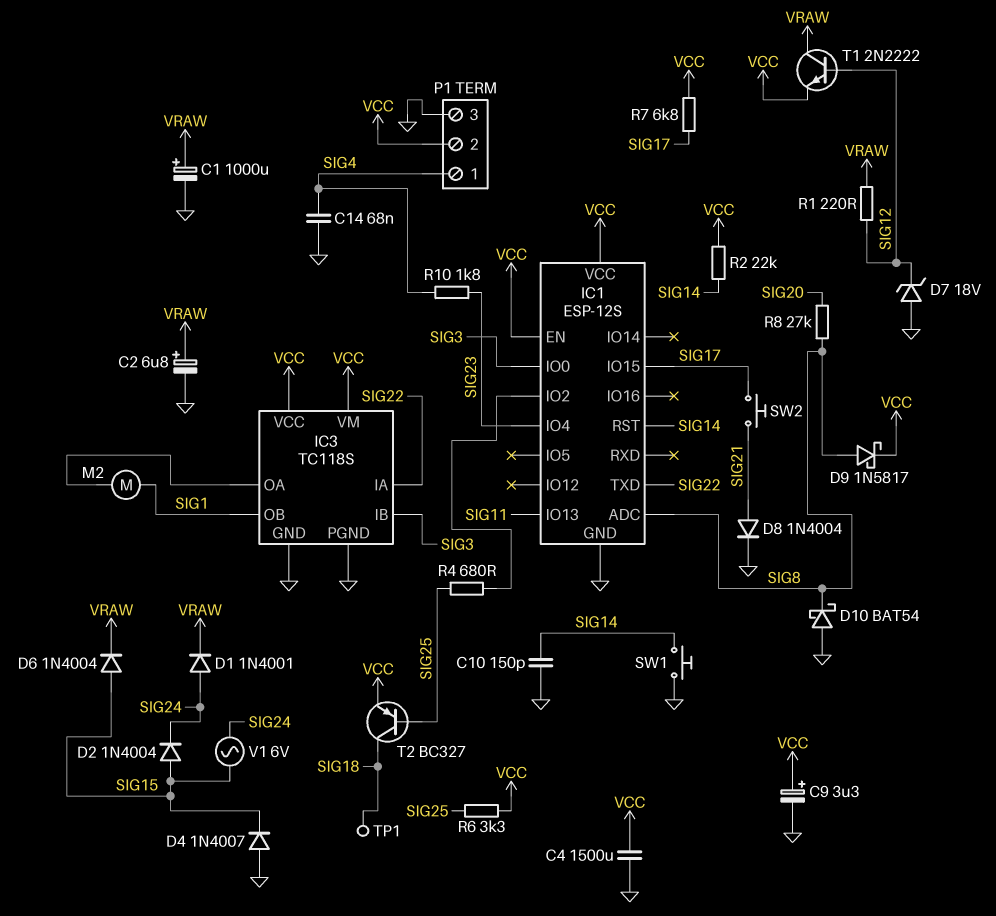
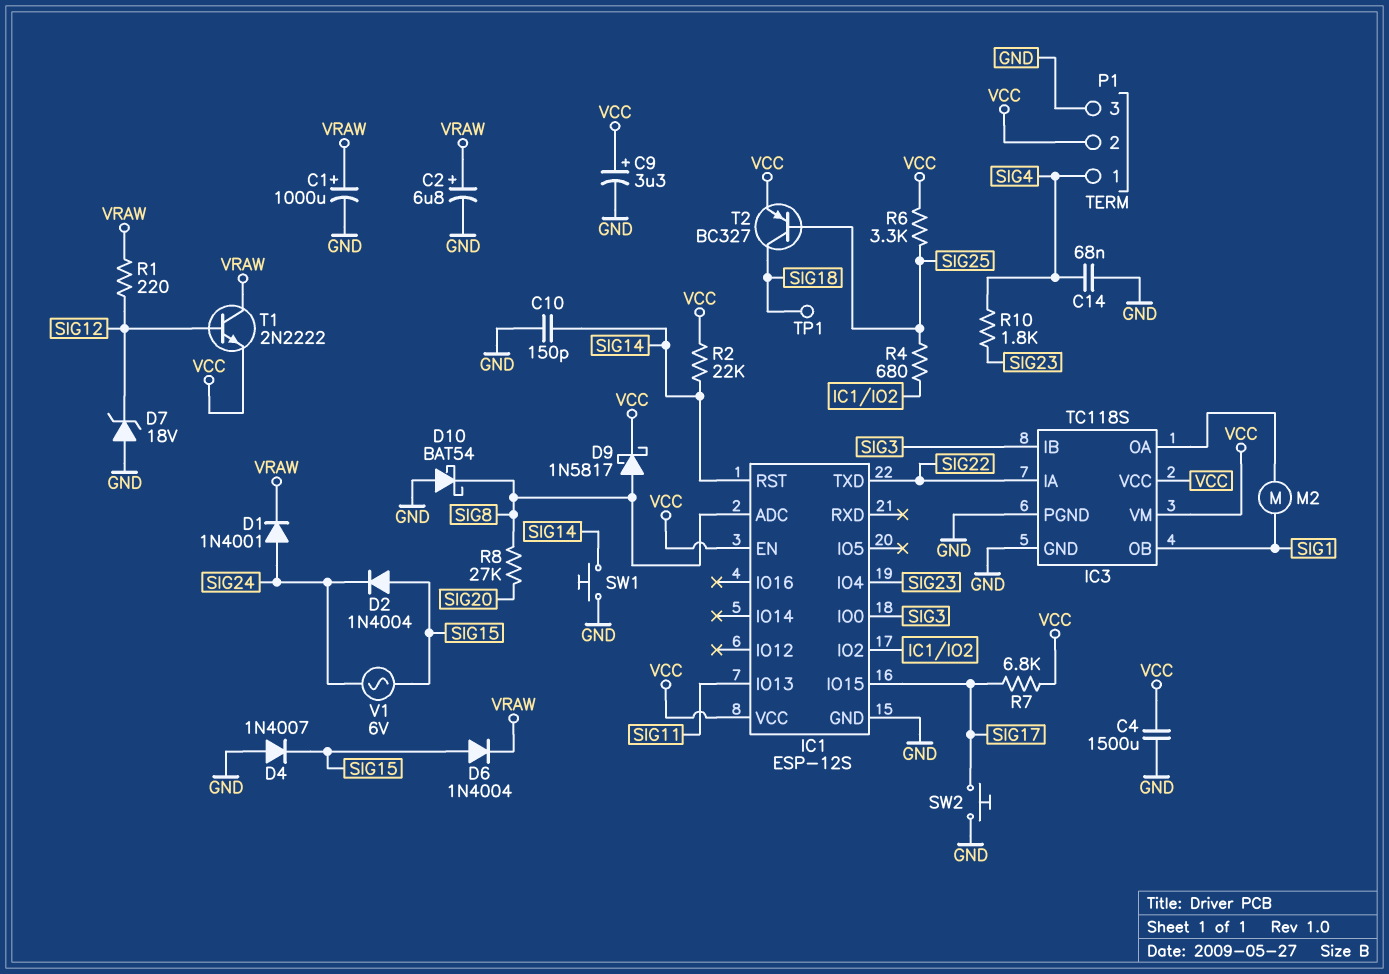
D8: diode 1N4004 (A SIG21, K GND) -> none
SW2: button (SIG17, SIG21) -> button (GND, SIG17)

